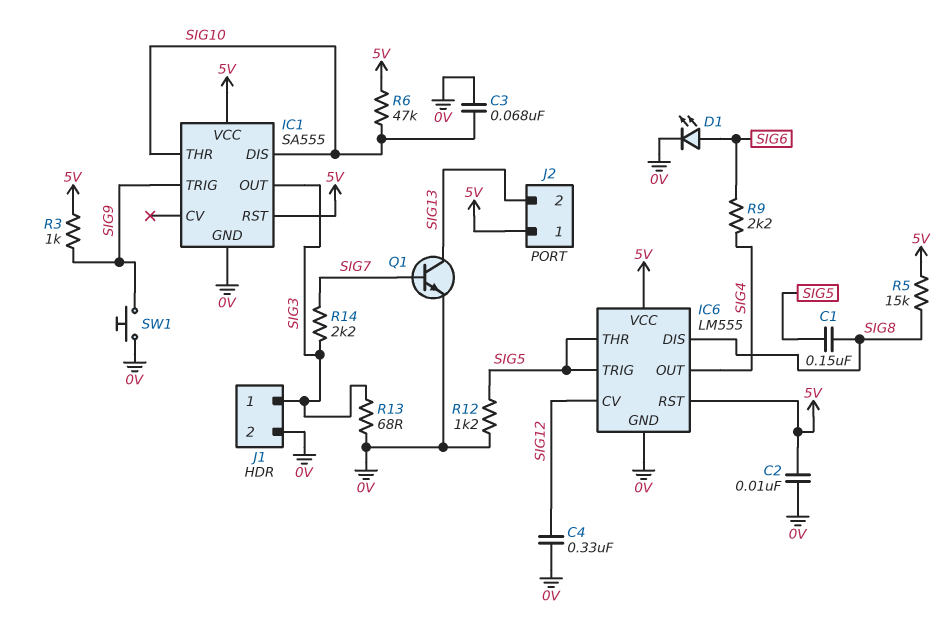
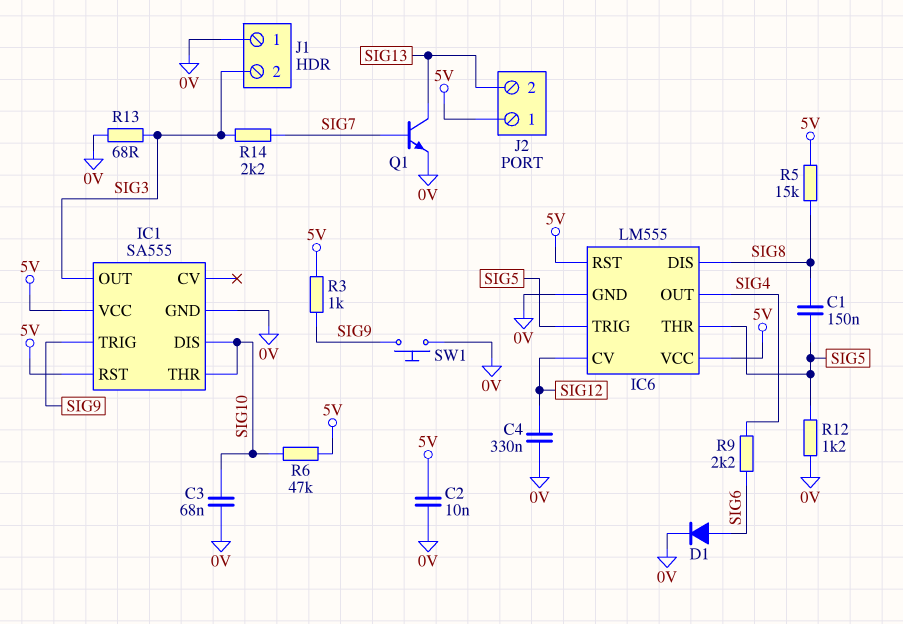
D1: LED (A SIG6, K 0V) -> diode (A SIG6, K 0V)
J1 pin 1: SIG3 -> 0V
J1 pin 2: 0V -> SIG3

